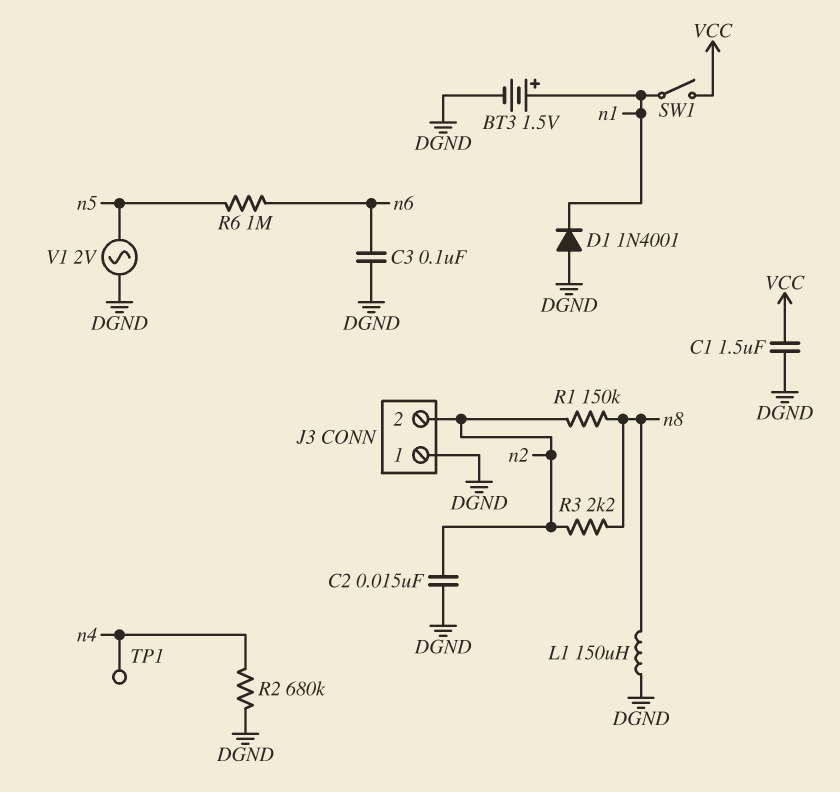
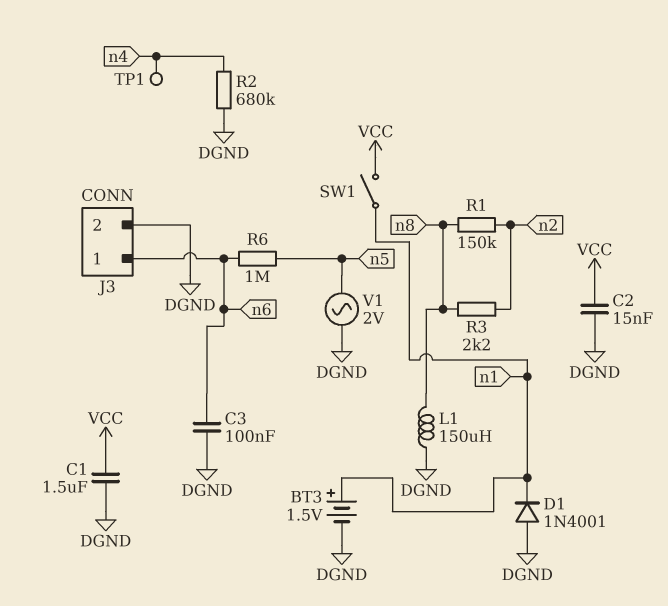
C2: 15nF (DGND, n2) -> 15nF (DGND, VCC)
J3 pin 1: DGND -> n6
J3 pin 2: n2 -> DGND

